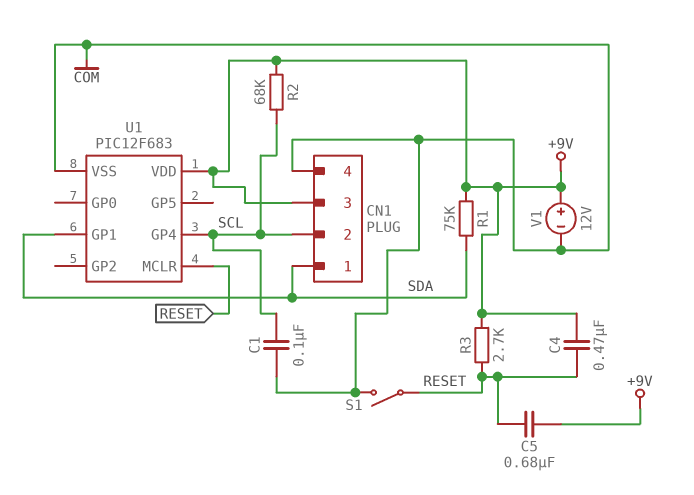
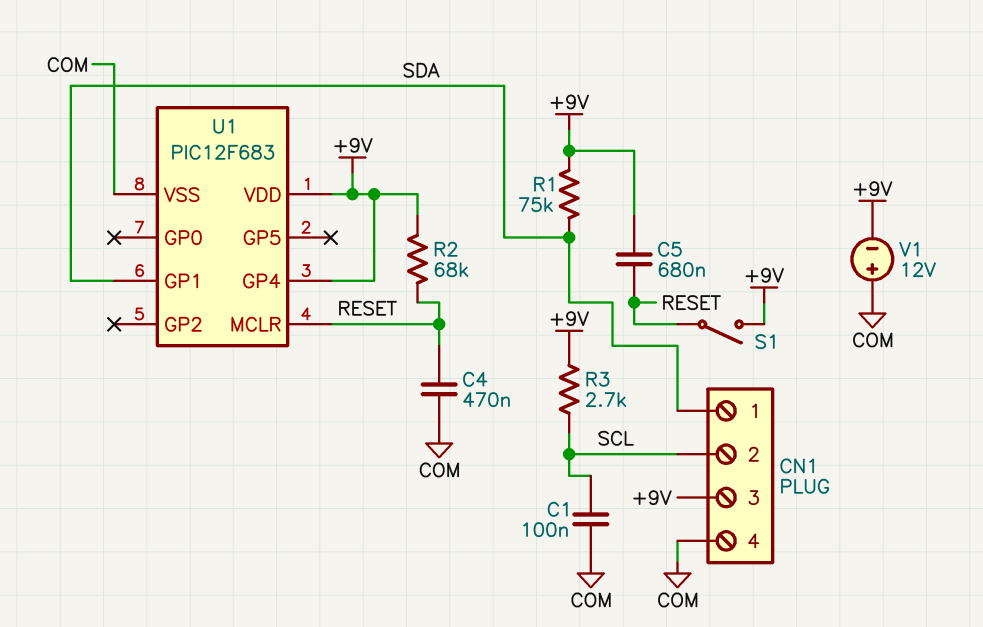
C4: 470nF (+9V, RESET) -> 470nF (COM, RESET)
R2: 68k (+9V, SCL) -> 68k (+9V, RESET)
R3: 2.7k (+9V, RESET) -> 2.7k (+9V, SCL)
S1: switch (COM, RESET) -> switch (+9V, RESET)
U1 pin GP4: SCL -> +9V
V1: 12V (plus +9V, minus COM) -> 12V (plus COM, minus +9V)

